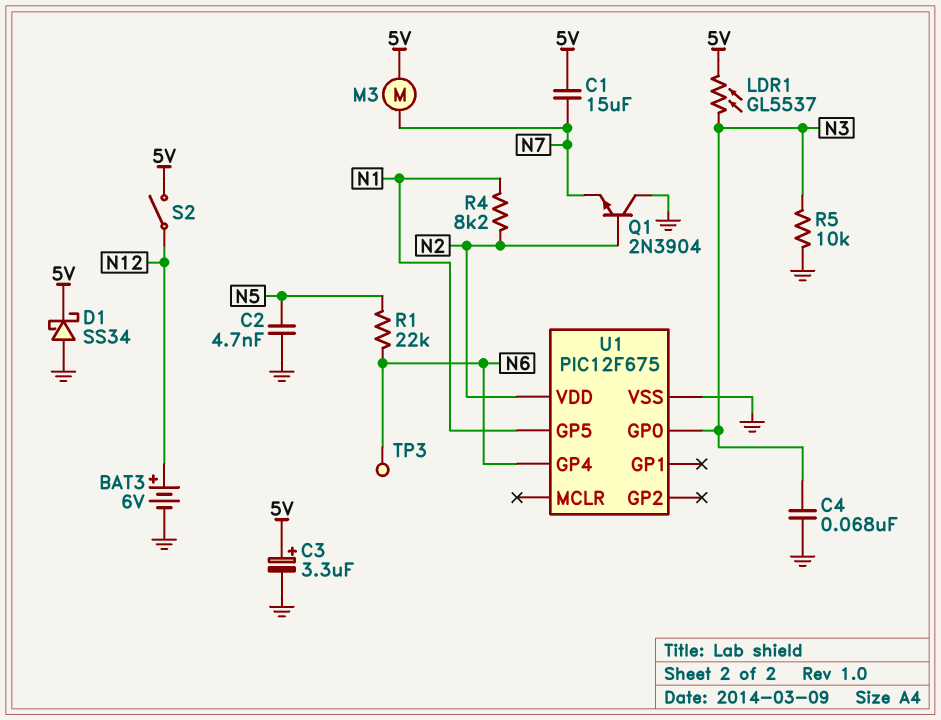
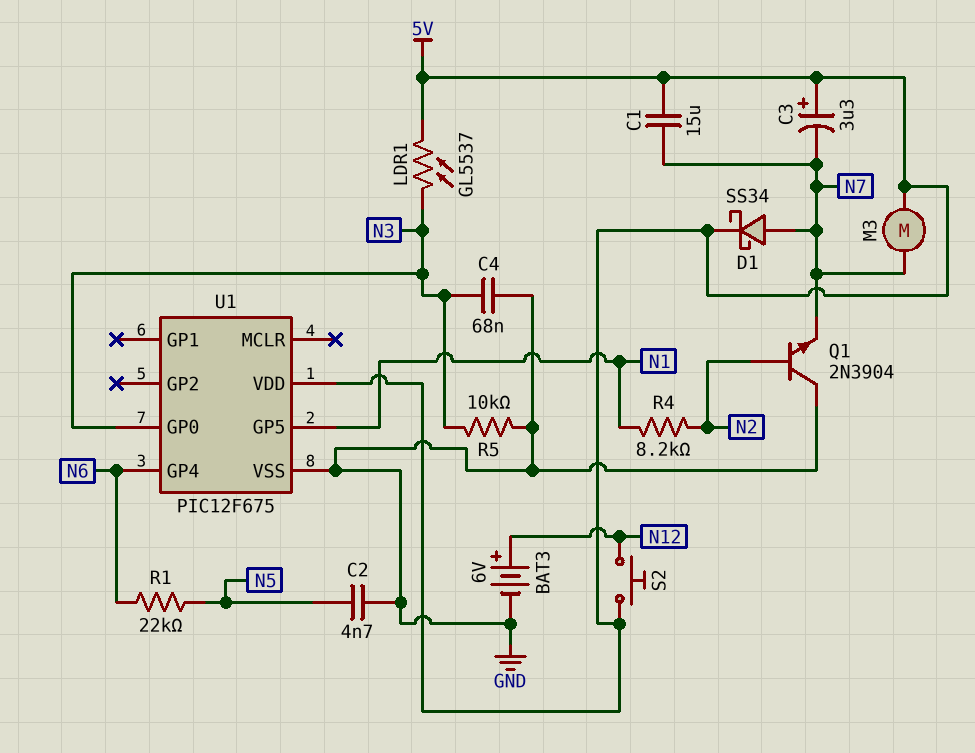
C3: 3.3uF (plus 5V, minus GND) -> 3.3uF (plus 5V, minus N7)
D1: schottky SS34 (A GND, K 5V) -> schottky SS34 (A N7, K 5V)
S2: switch (5V, N12) -> button (5V, N12)
TP3: test point (N6) -> none
U1 pin VDD: N2 -> 5V

